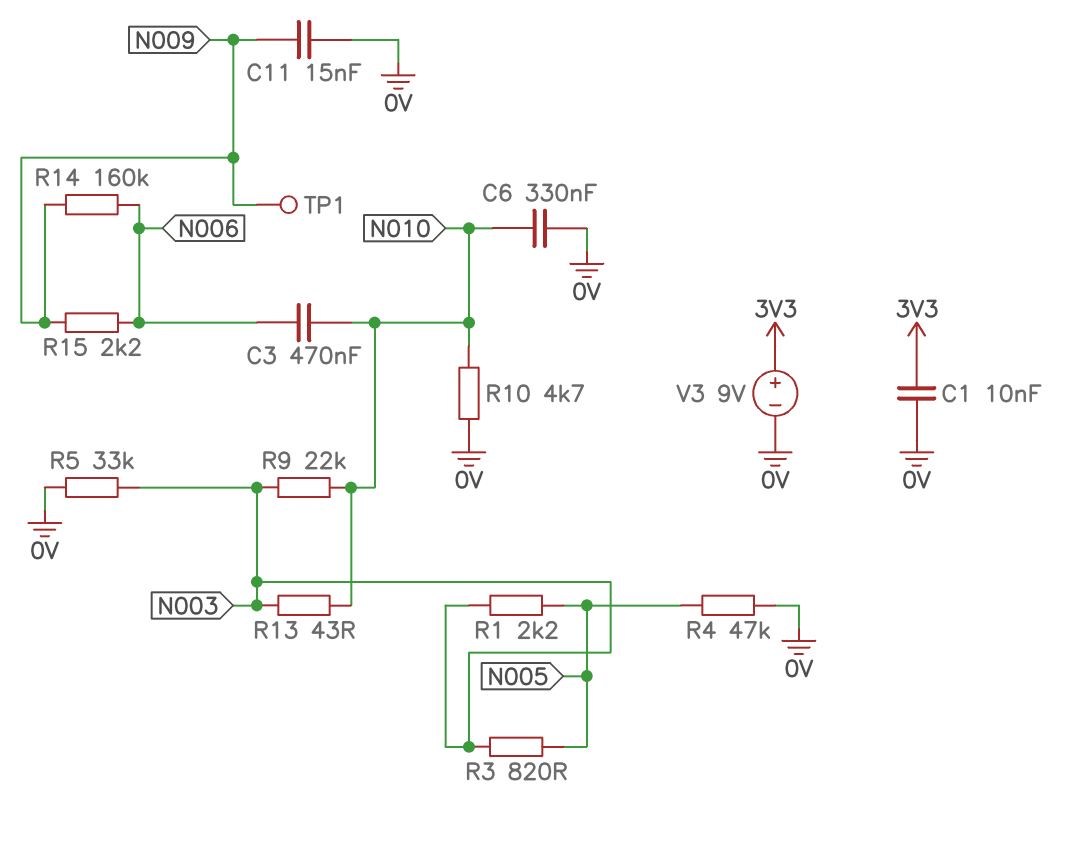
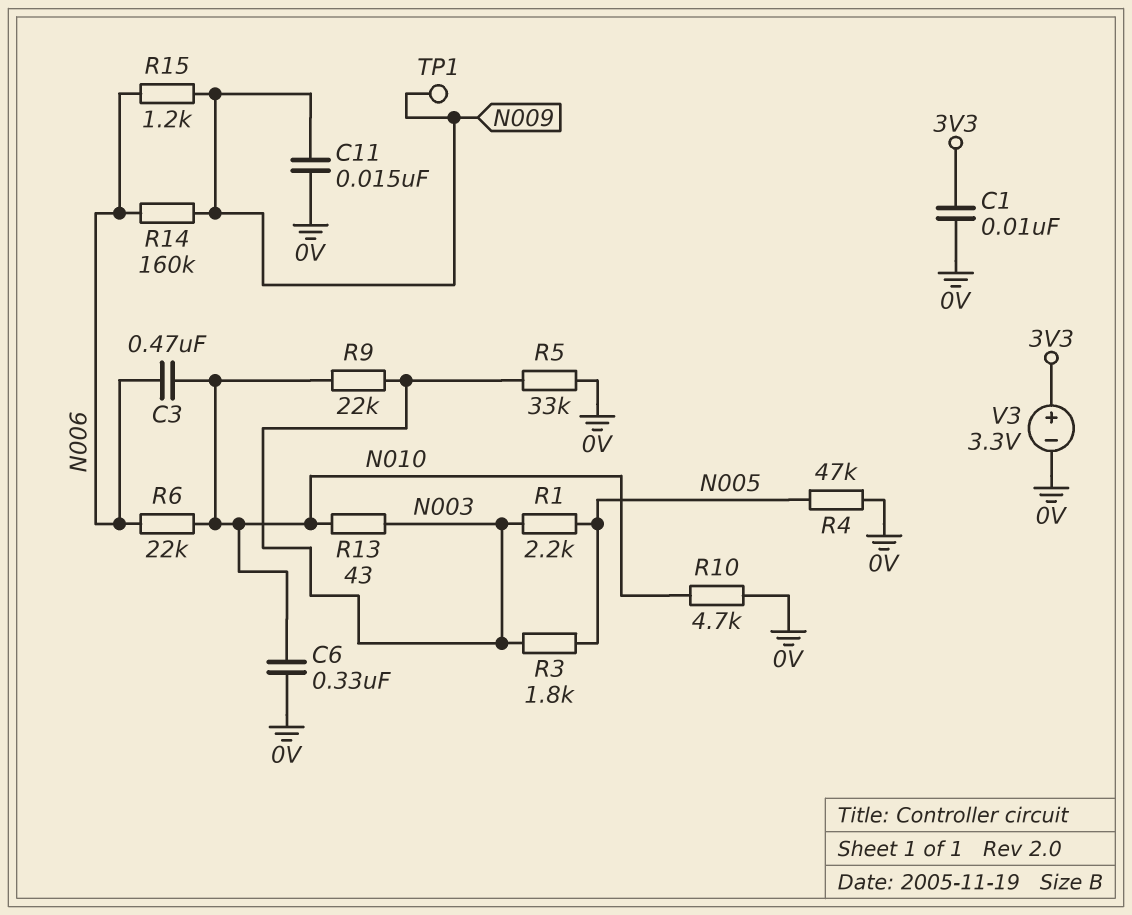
R3: 820 (N003, N005) -> 1.8k (N003, N005)
R6: none -> 22k (N006, N010)
R15: 2.2k (N006, N009) -> 1.2k (N006, N009)
V3: 9V (plus 3V3, minus 0V) -> 3.3V (plus 3V3, minus 0V)

